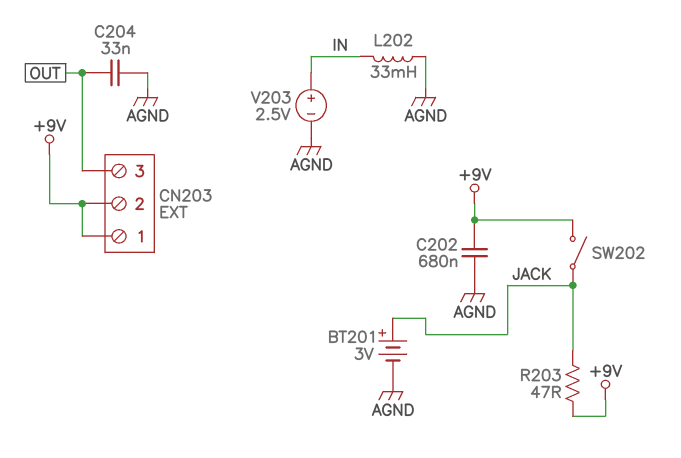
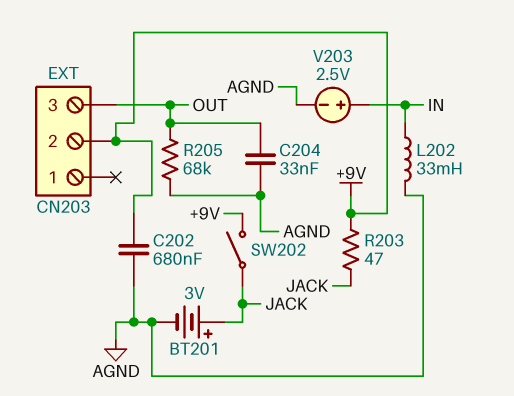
CN203 pin 1: +9V -> none
R205: none -> 68k (AGND, OUT)

